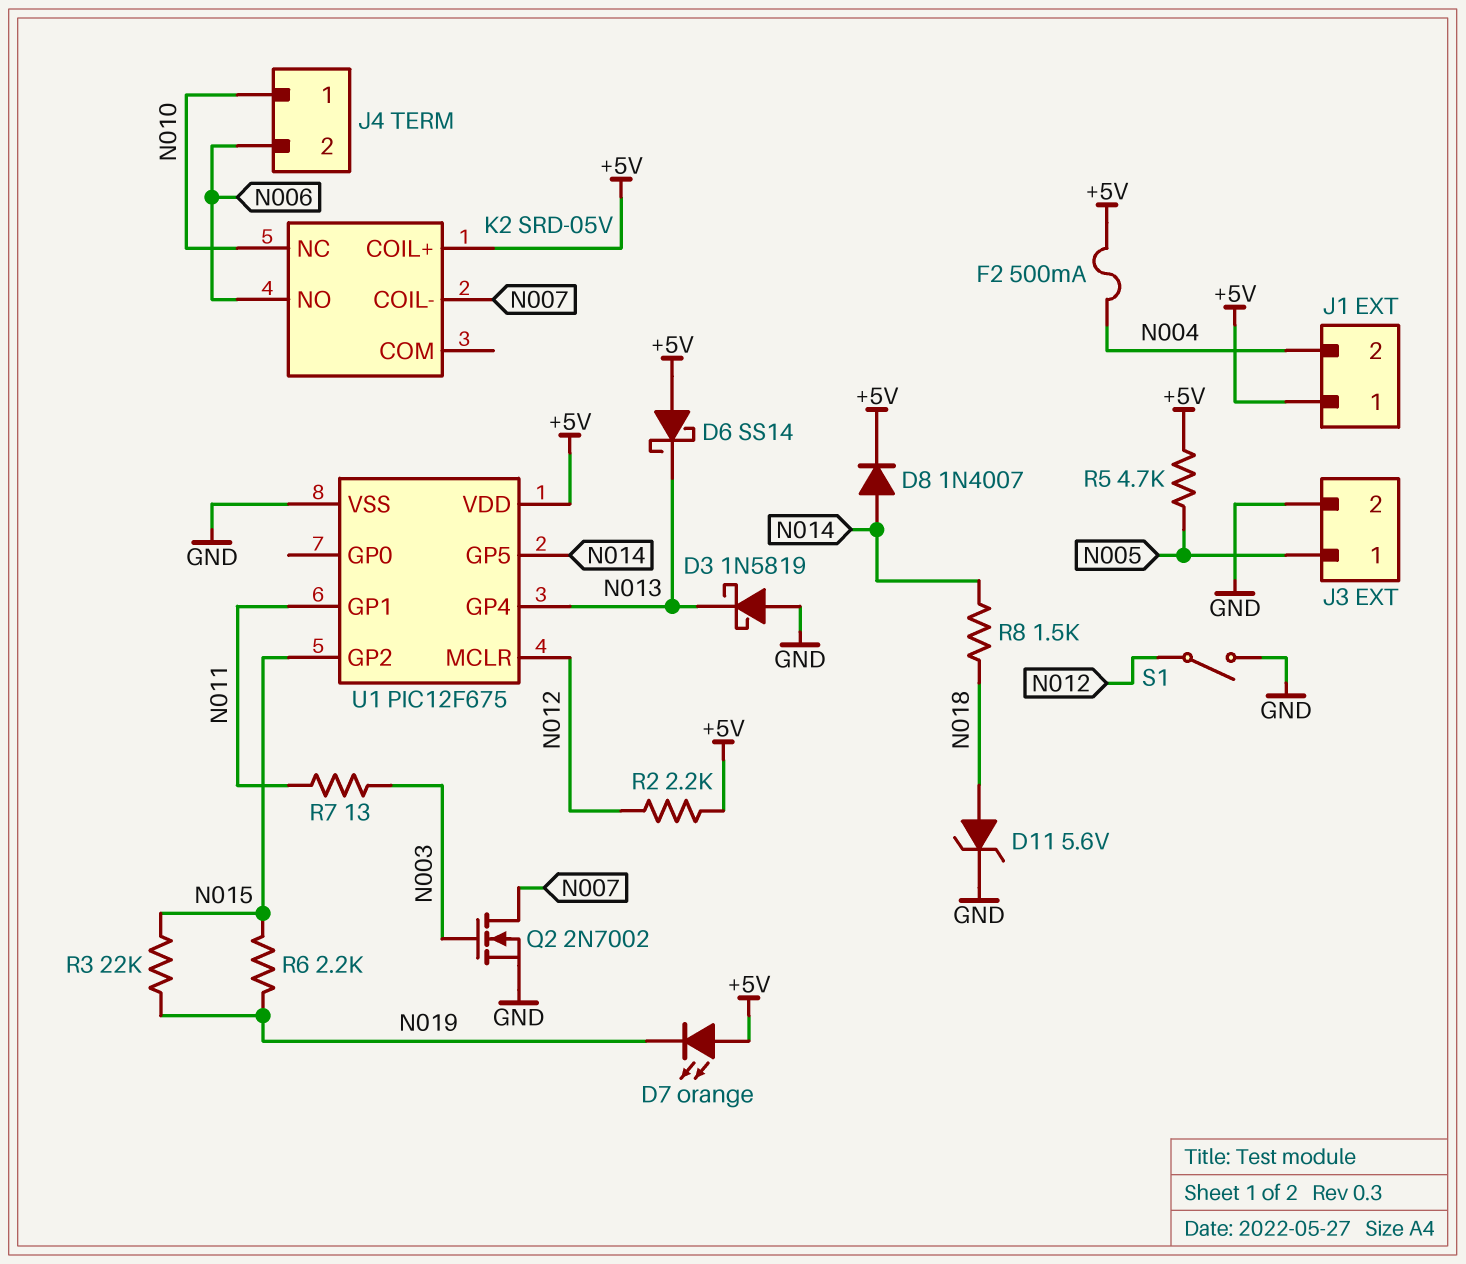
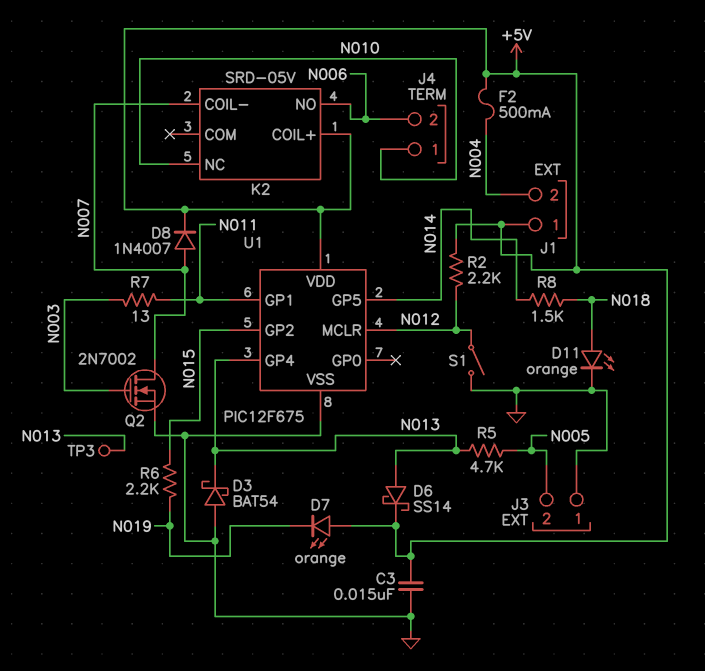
C3: none -> 15nF (+5V, GND)
D3: schottky 1N5819 (A GND, K N013) -> schottky BAT54 (A GND, K N013)
D6: schottky SS14 (A +5V, K N013) -> schottky SS14 (A N013, K +5V)
D8: diode 1N4007 (A N014, K +5V) -> diode 1N4007 (A N007, K +5V)
D11: zener 5.6V (A N018, K GND) -> LED orange (A N018, K GND)
J3 pin 1: N005 -> GND
J3 pin 2: GND -> N005
R3: 22k (N015, N019) -> none
R5: 4.7k (+5V, N005) -> 4.7k (N005, N013)
TP3: none -> test point (N013)

